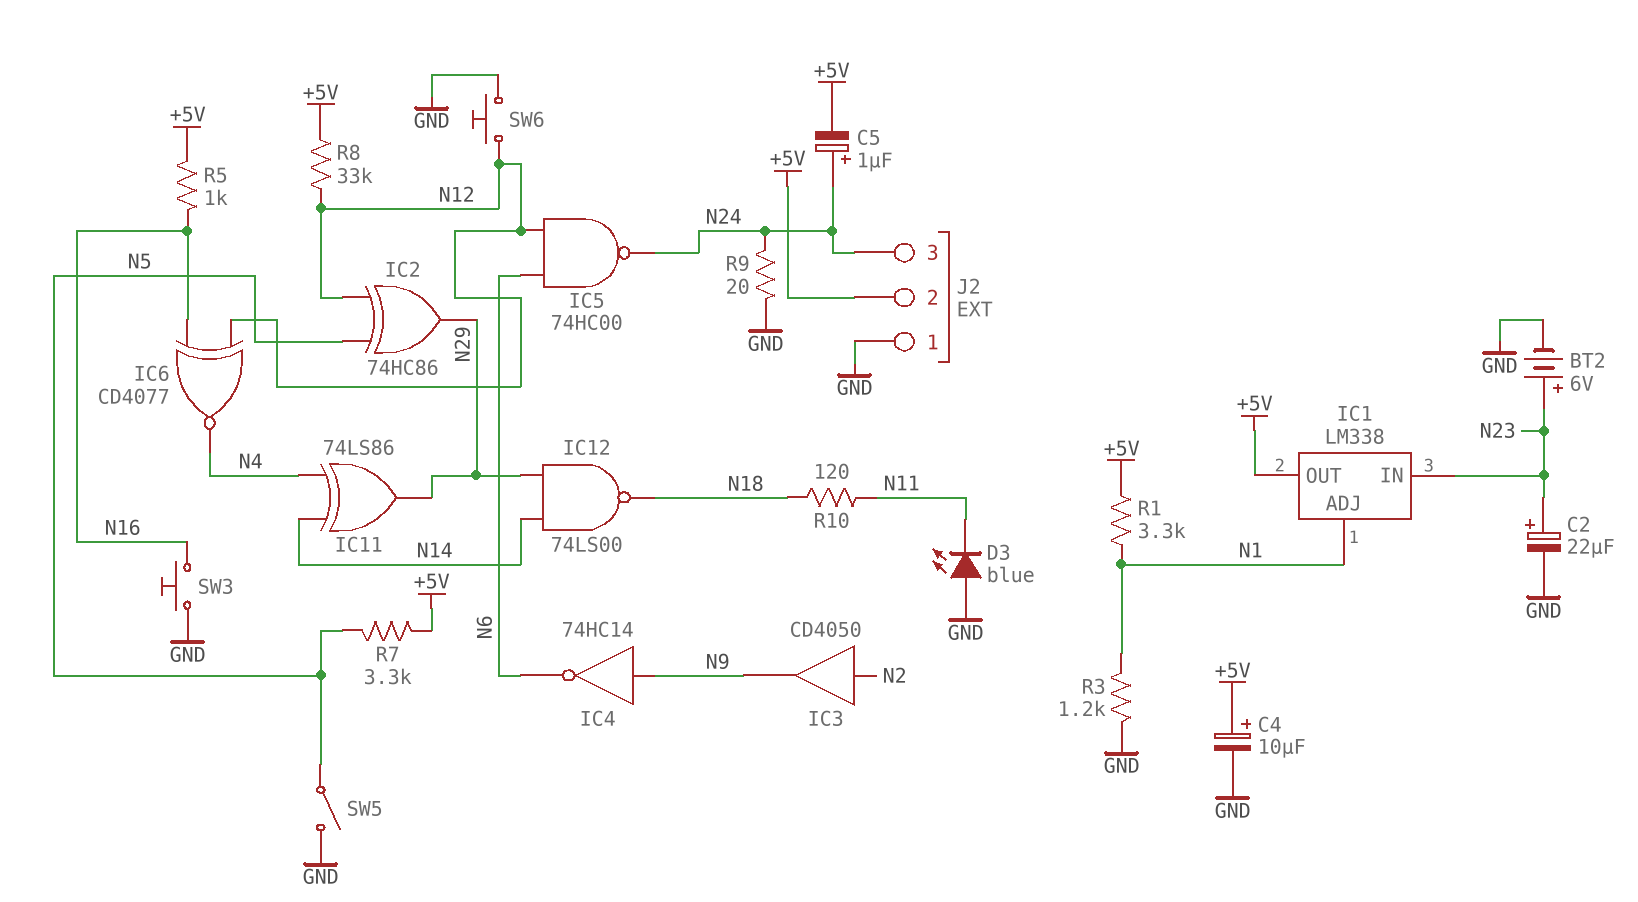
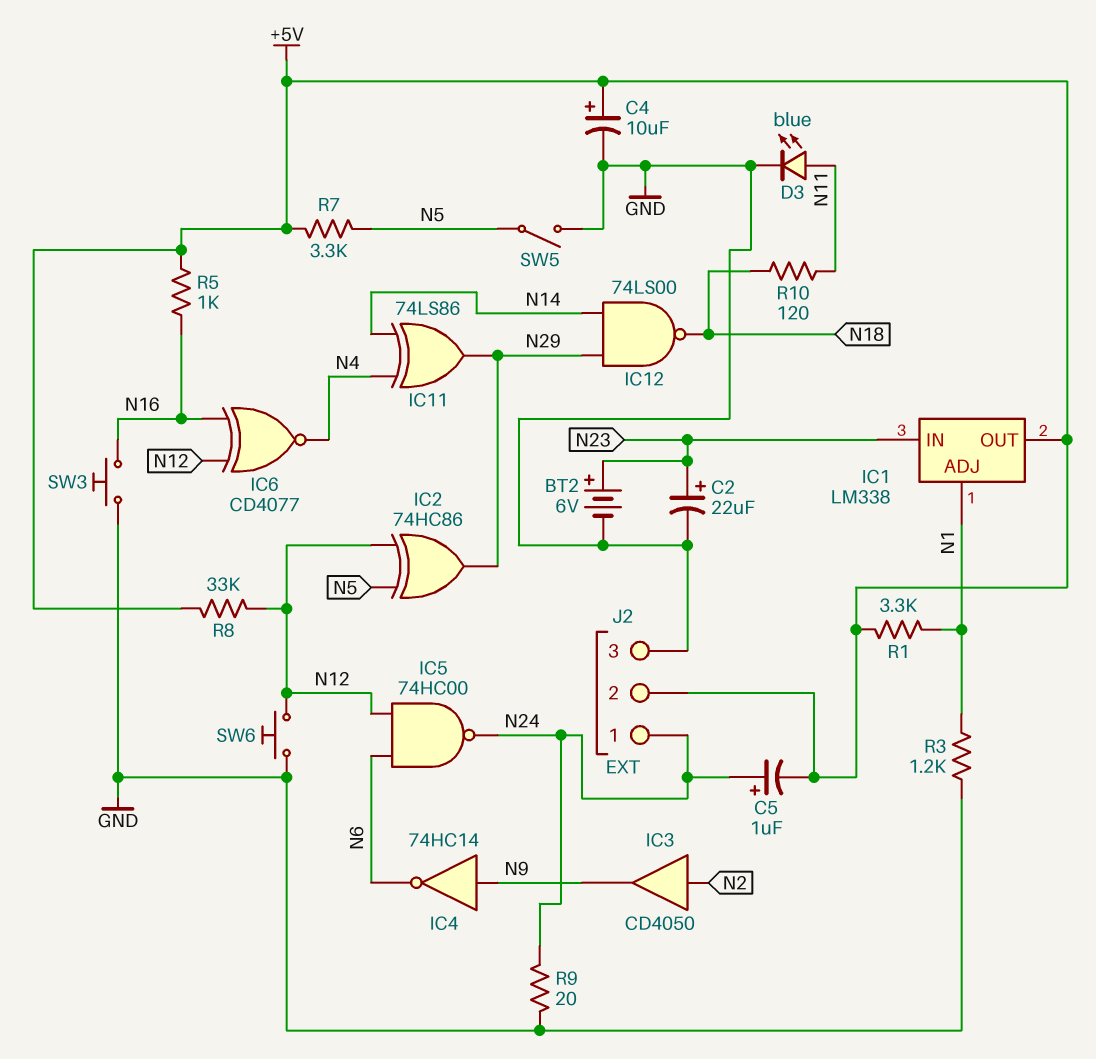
D3: LED blue (A GND, K N11) -> LED blue (A N11, K GND)
J2 pin 1: GND -> N24
J2 pin 3: N24 -> GND

